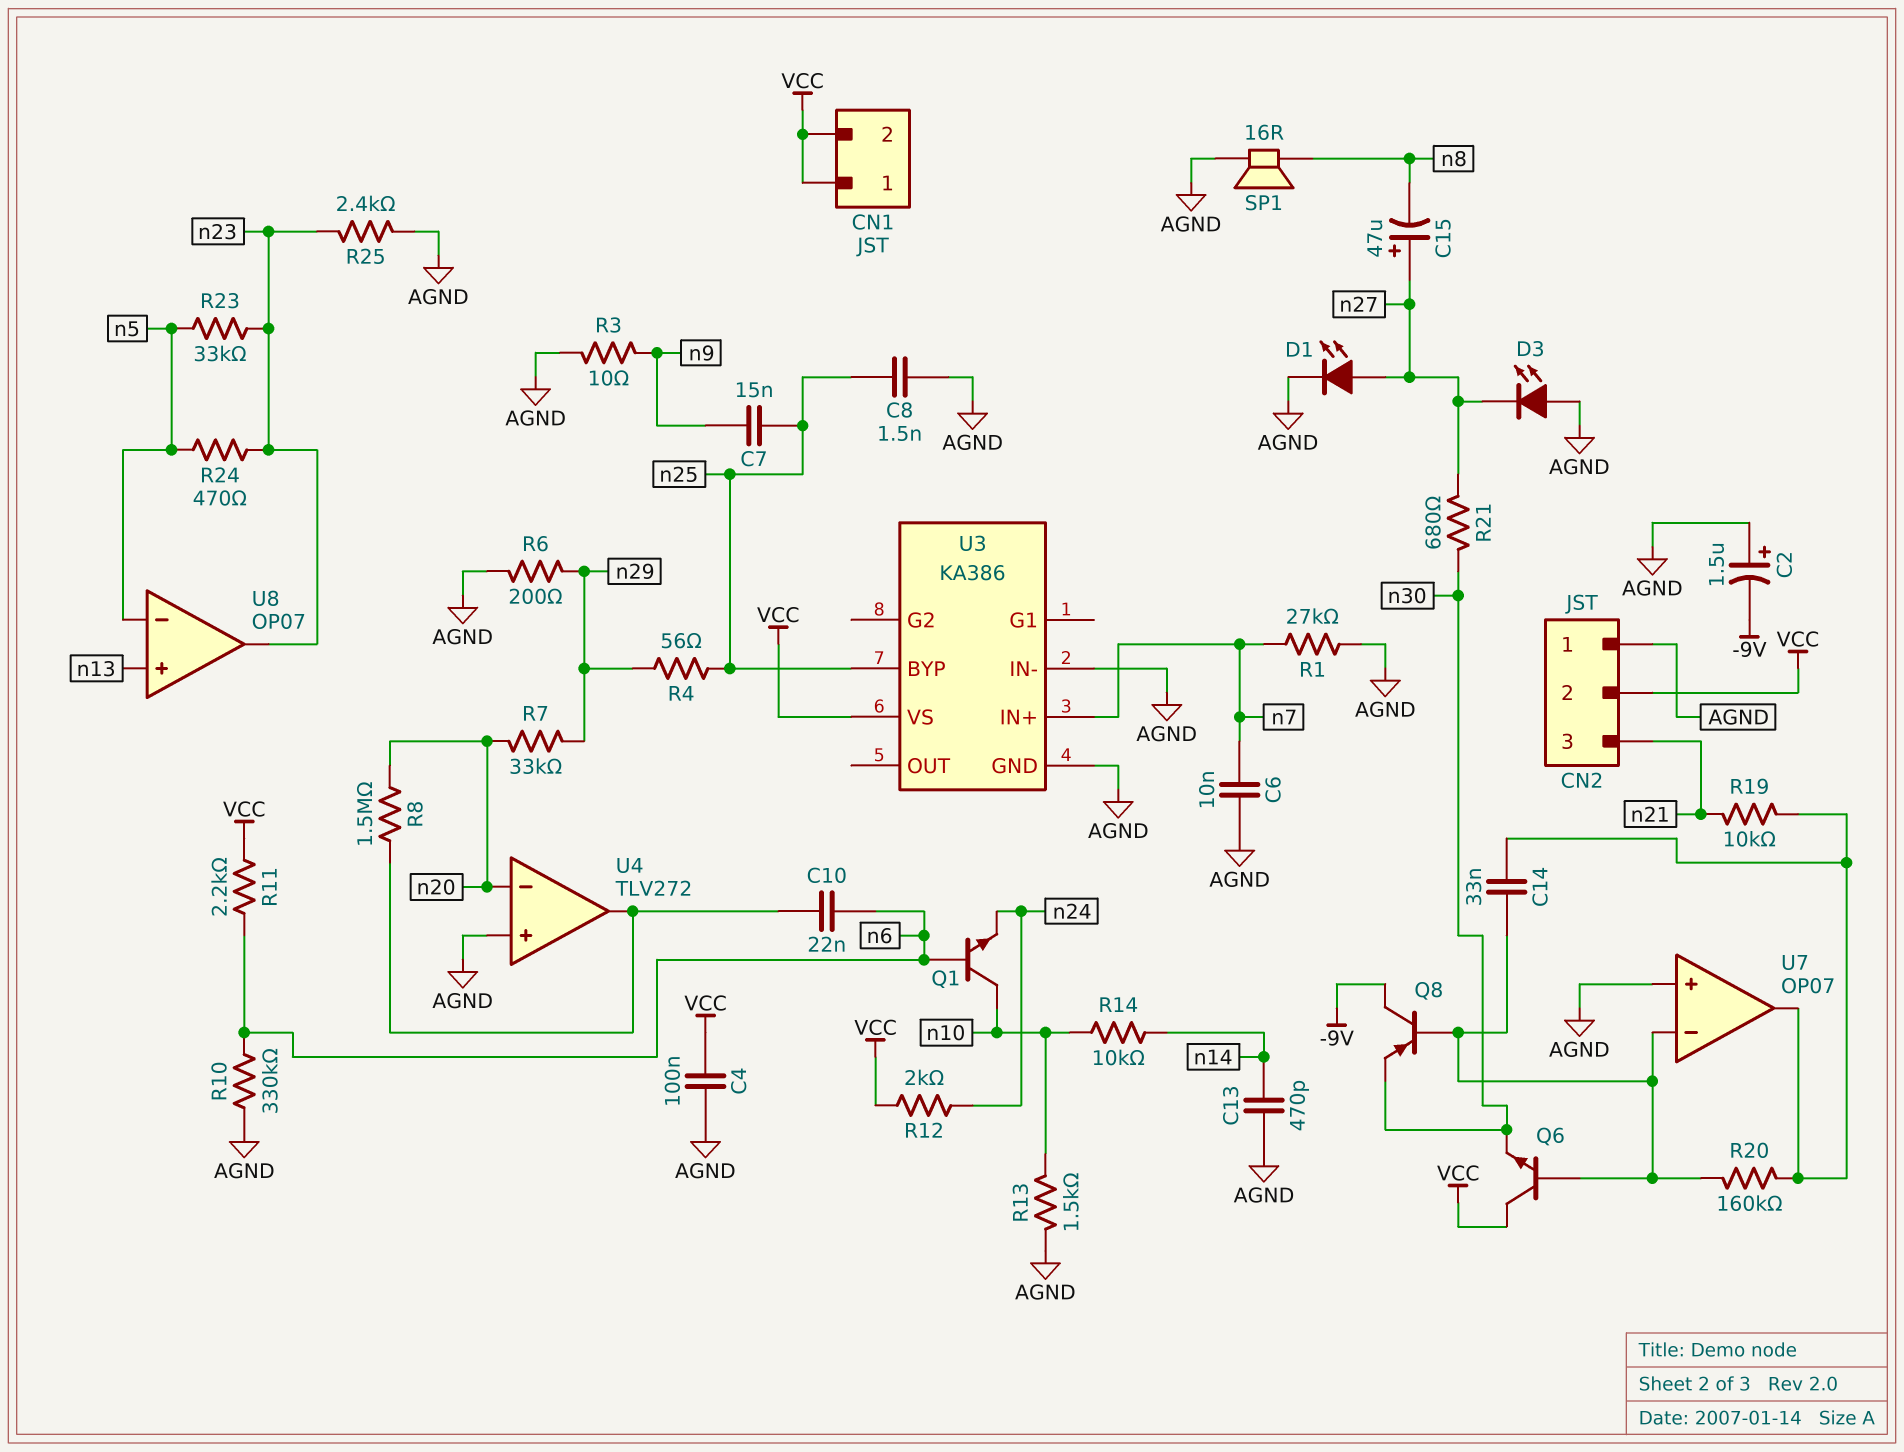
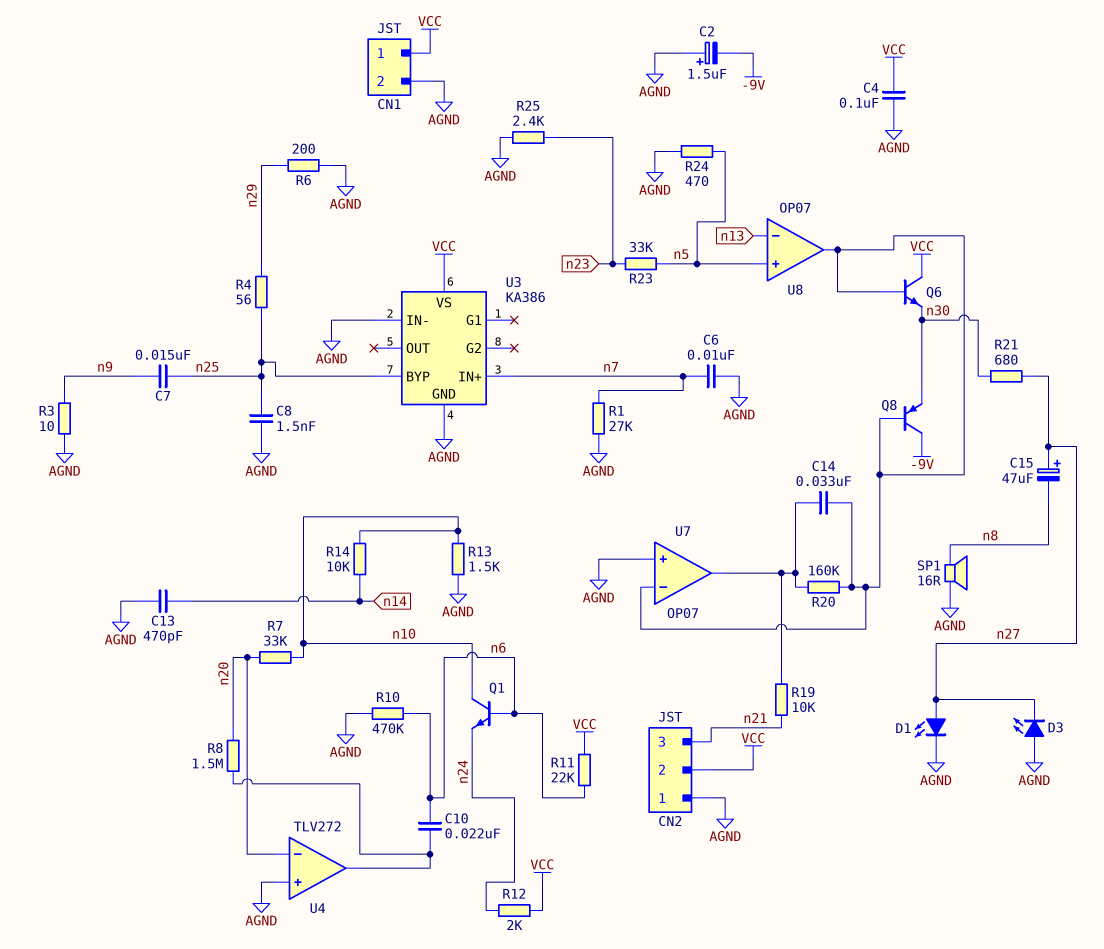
CN1 pin 2: VCC -> AGND
R7: 33k (n20, n29) -> 33k (n10, n20)
R10: 330k (AGND, n6) -> 470k (AGND, n6)
R11: 2.2k (VCC, n6) -> 22k (VCC, n6)
R24: 470 (n5, n23) -> 470 (AGND, n5)
U8 pin in+: n13 -> n5
U8 pin in-: n5 -> n13
U8 pin out: n23 -> U7/in-

